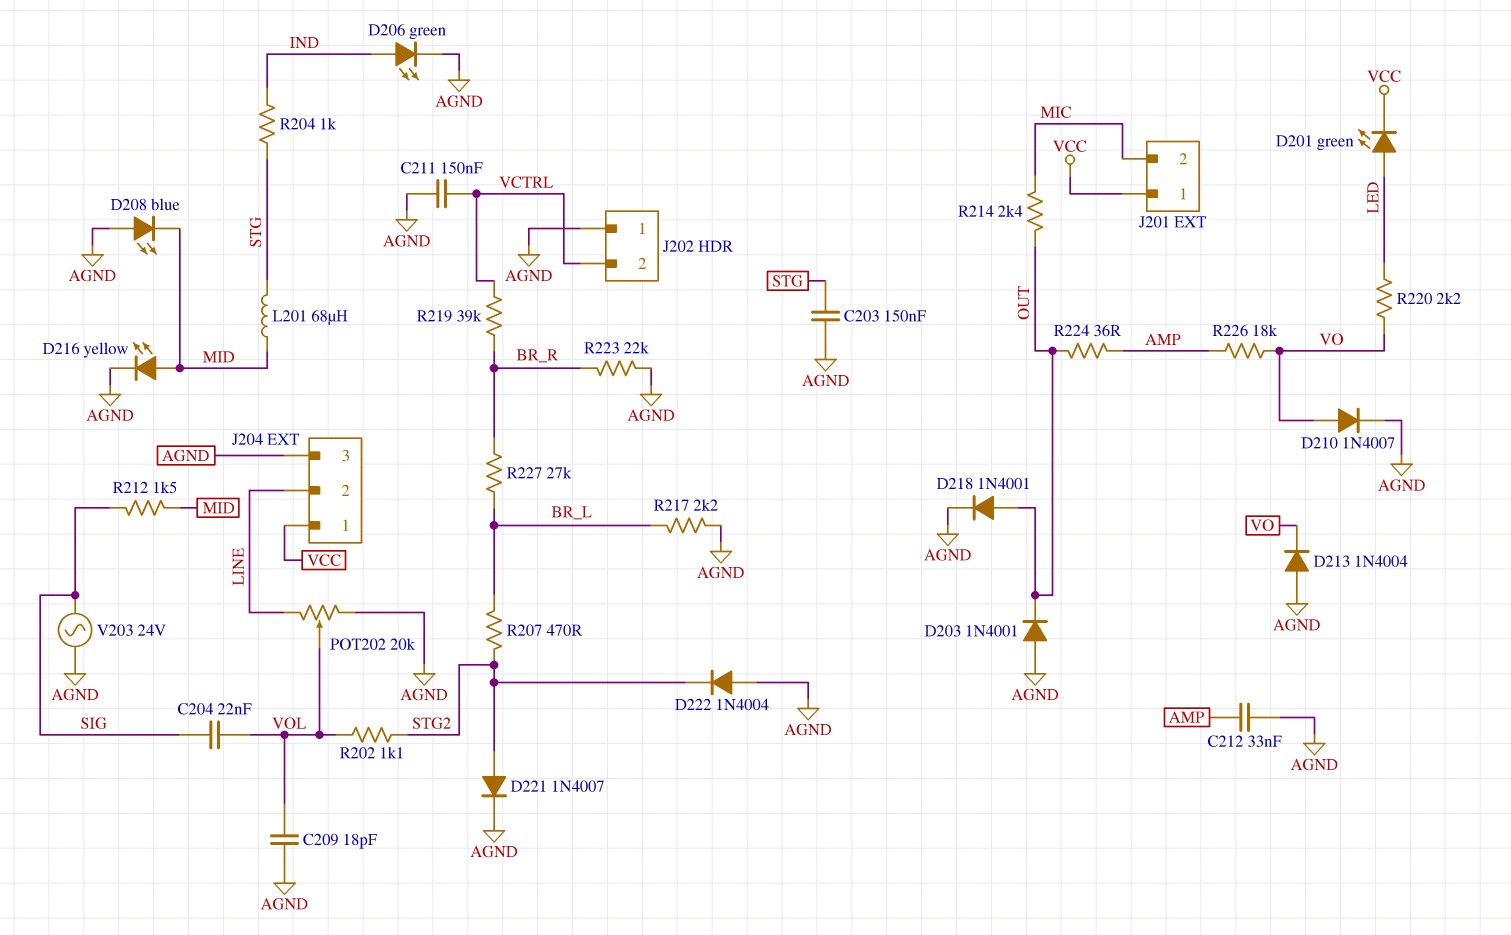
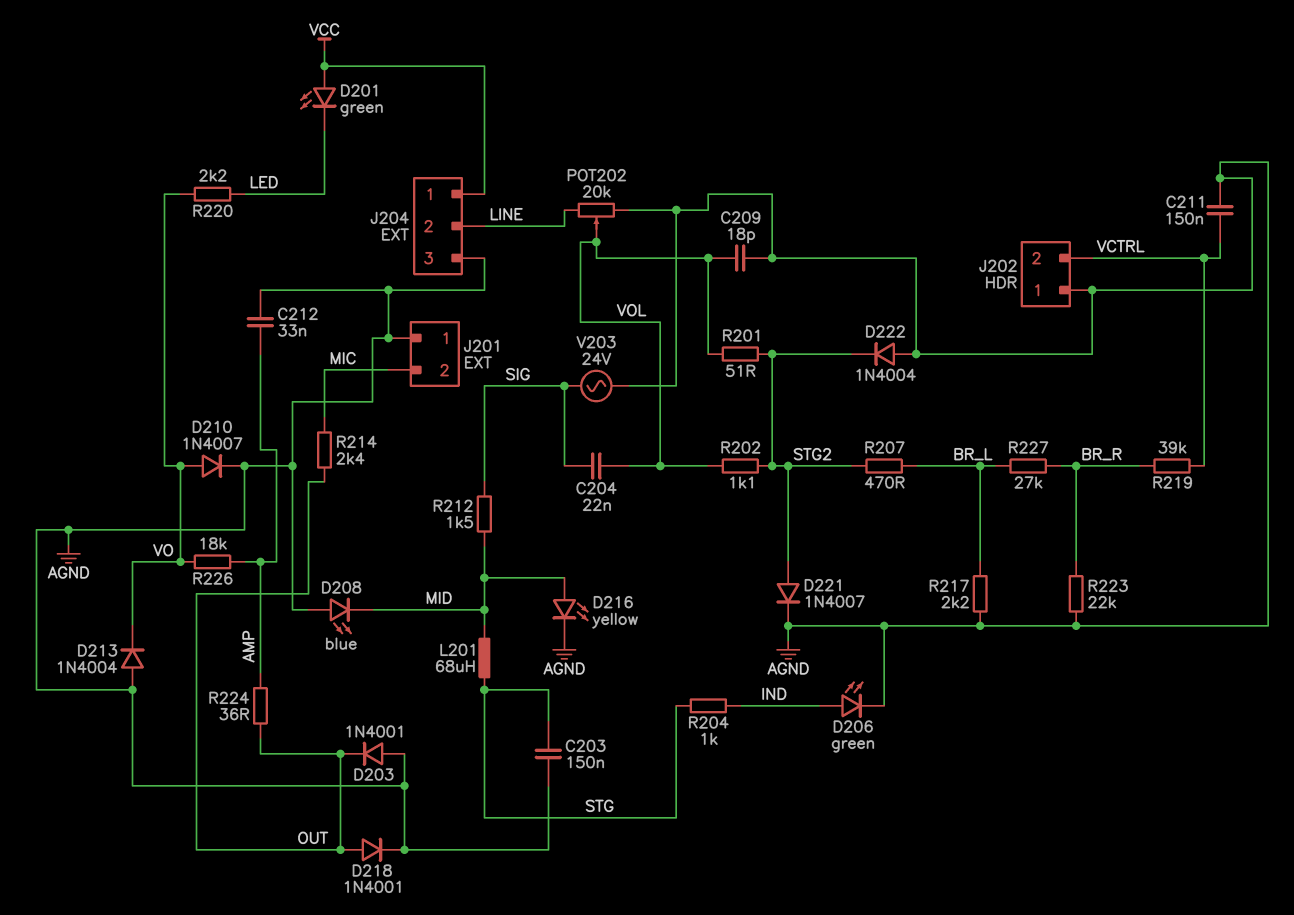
D201: LED green (A LED, K VCC) -> LED green (A VCC, K LED)
J201 pin 1: VCC -> AGND
R201: none -> 51 (STG2, VOL)

